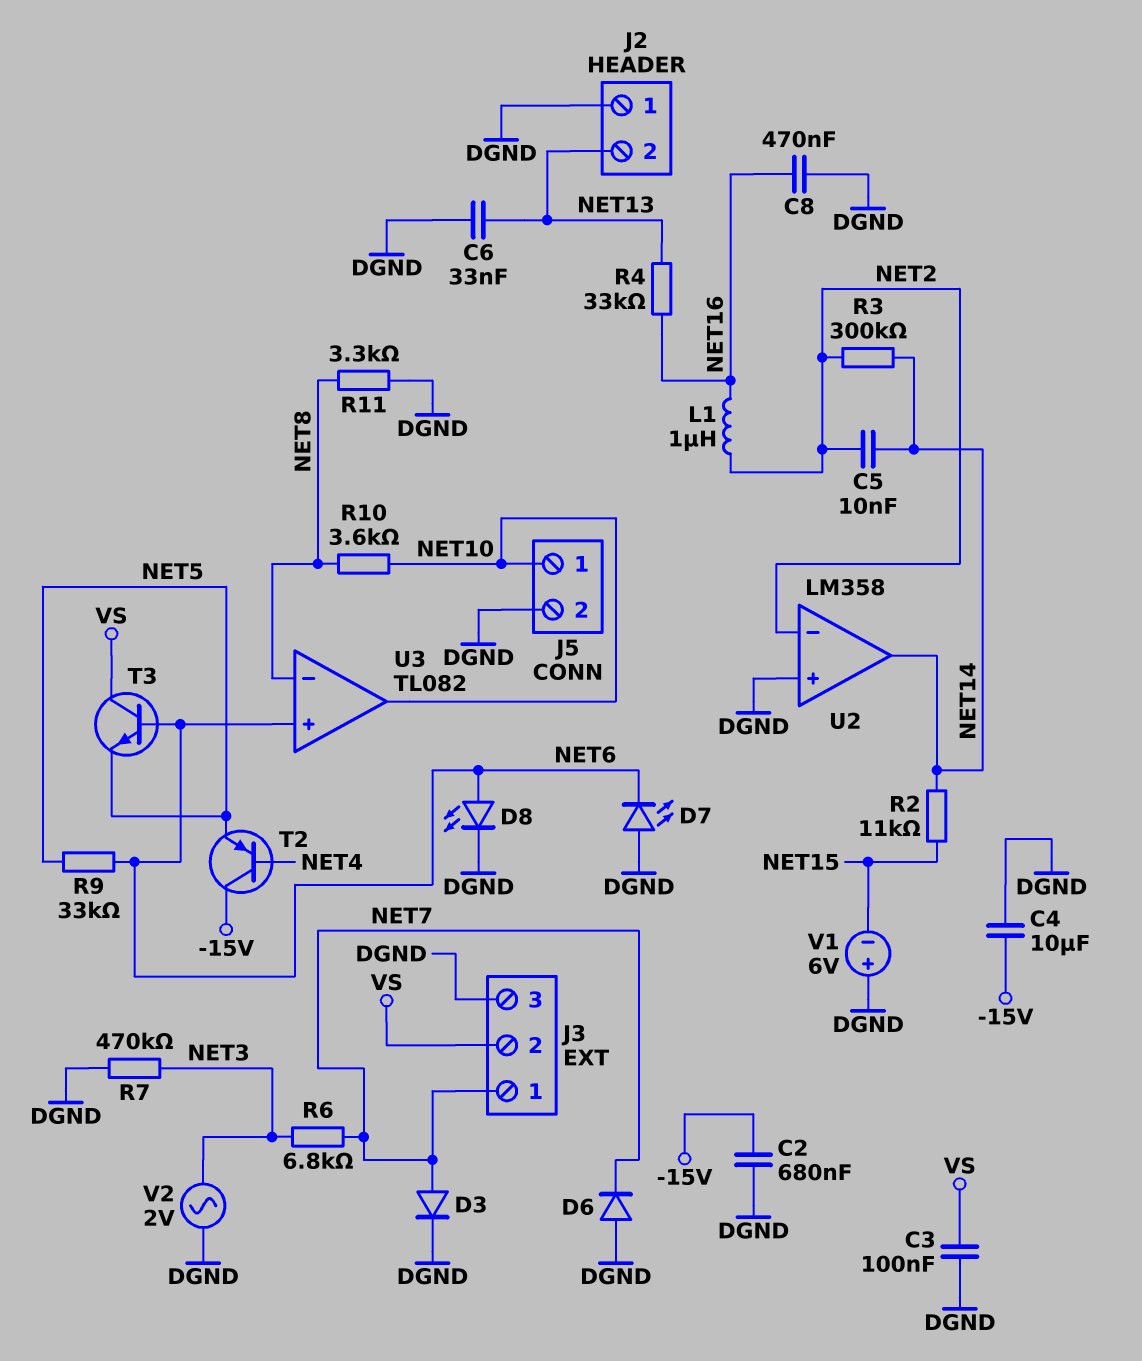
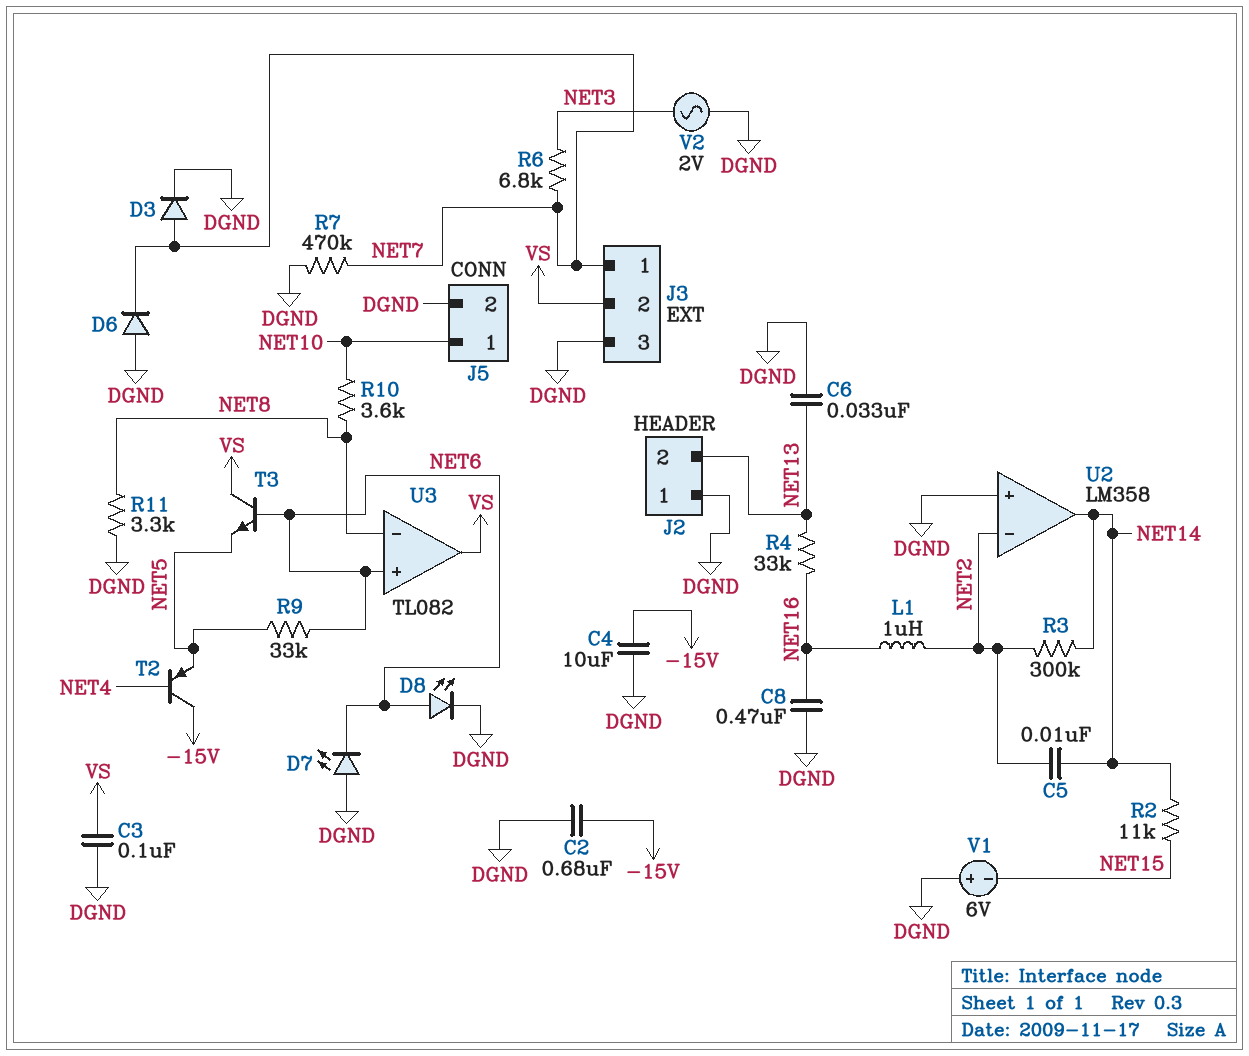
R7: 470k (DGND, NET3) -> 470k (DGND, NET7)
U3 pin out: NET10 -> VS

